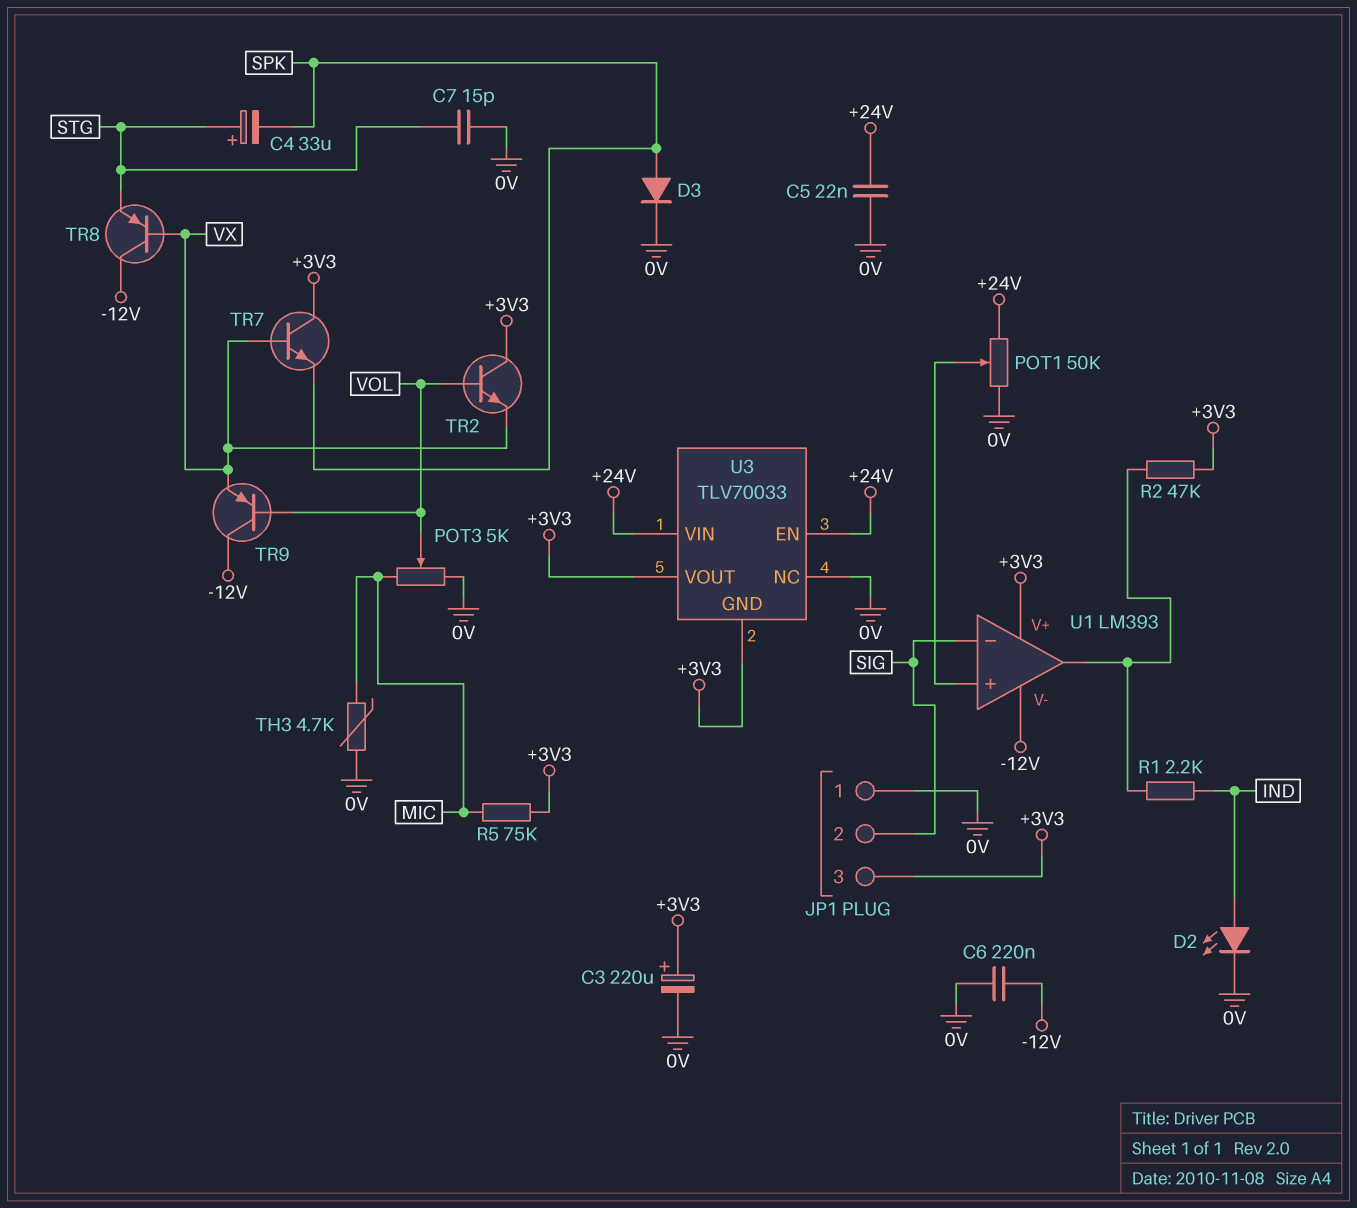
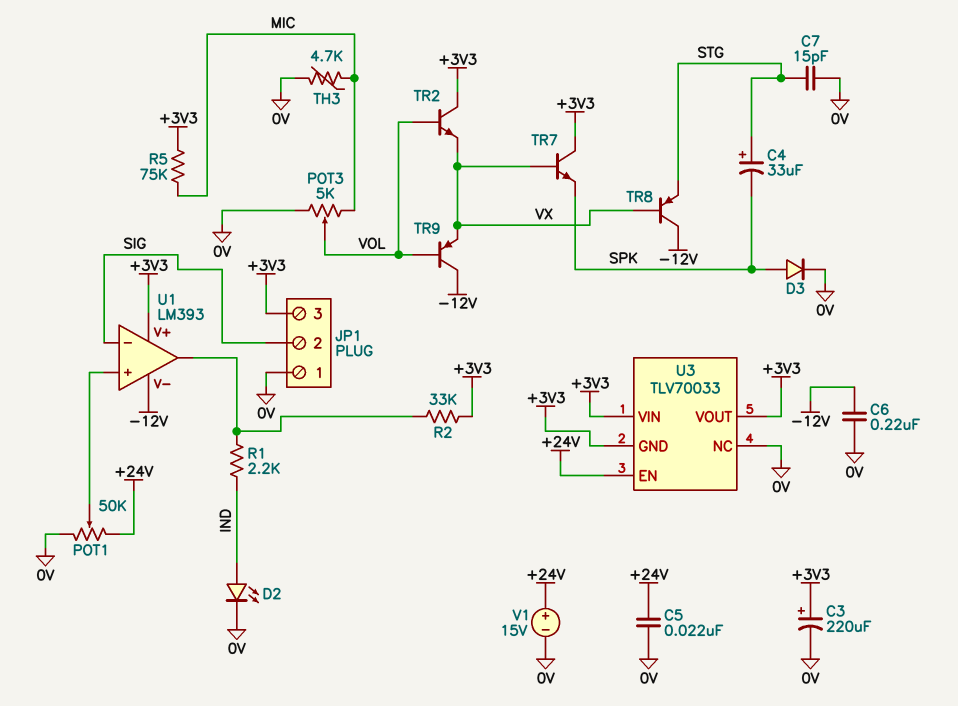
R2: 47k (+3V3, U1/out) -> 33k (+3V3, U1/out)
U3 pin VIN: +24V -> +3V3
V1: none -> 15V (plus +24V, minus 0V)

